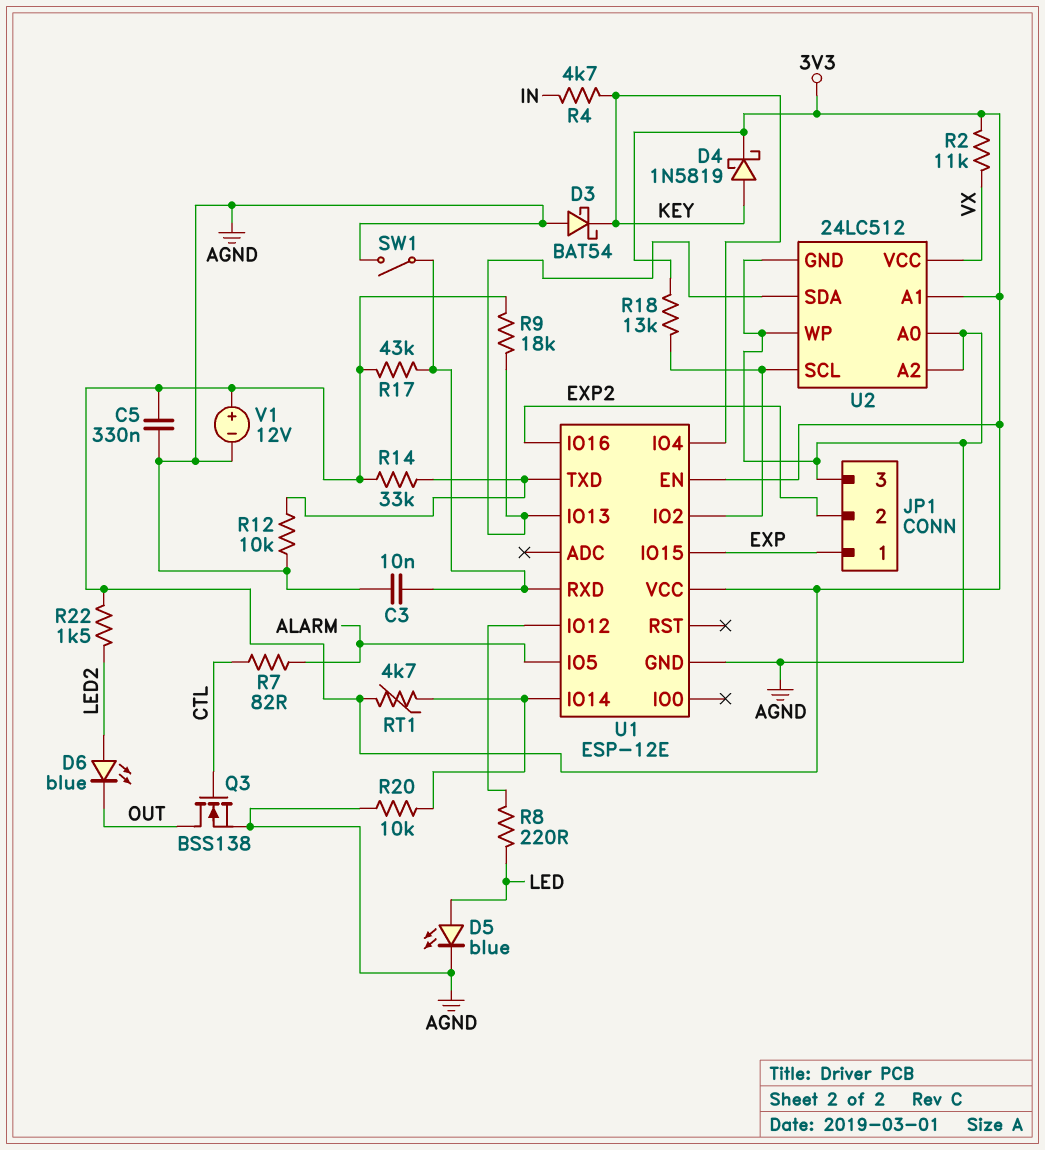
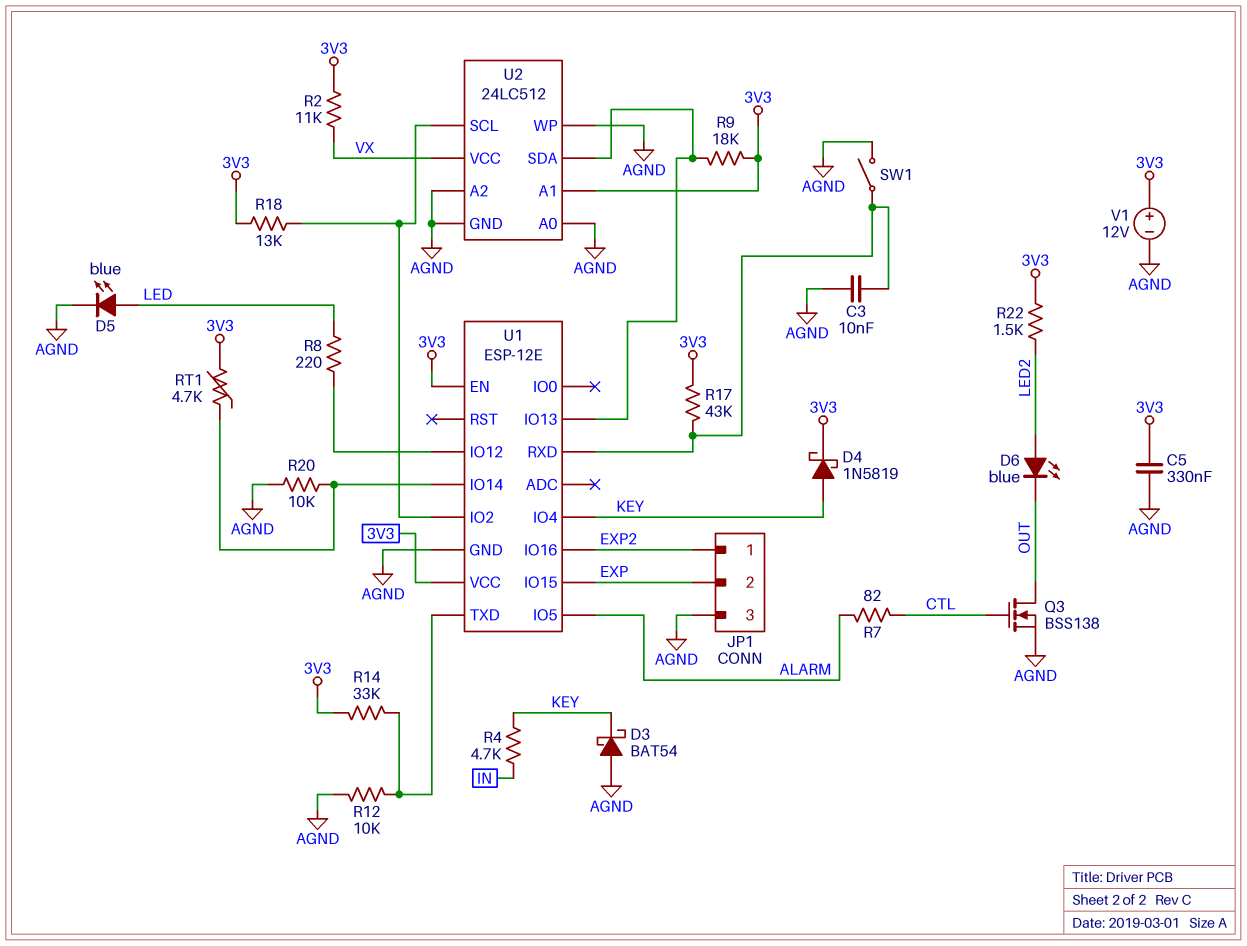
JP1 pin 1: EXP -> EXP2
JP1 pin 2: EXP2 -> EXP

